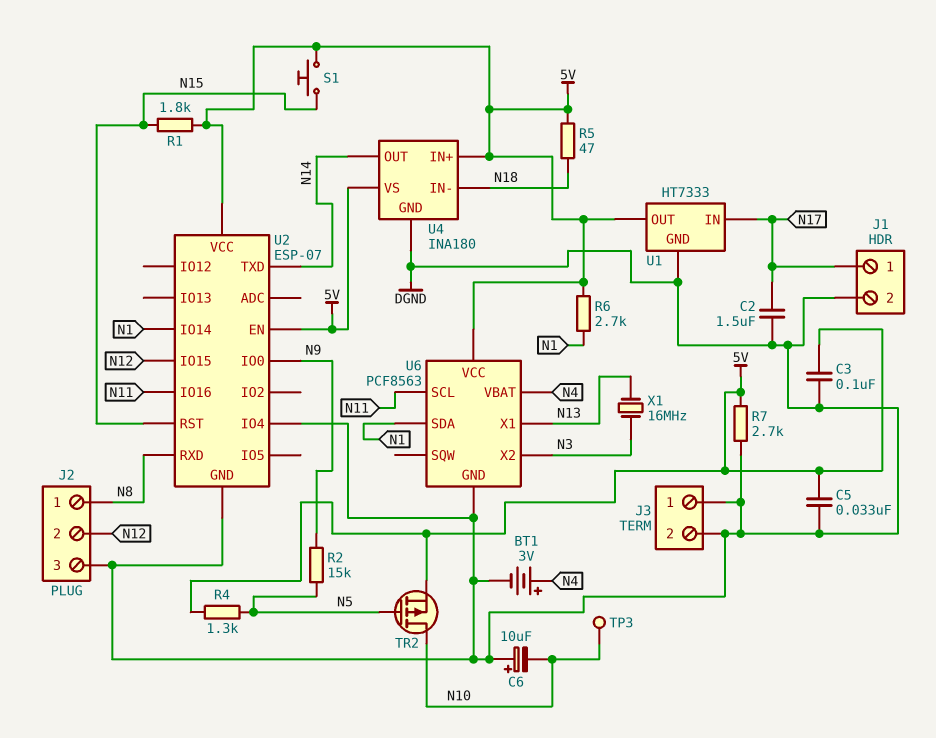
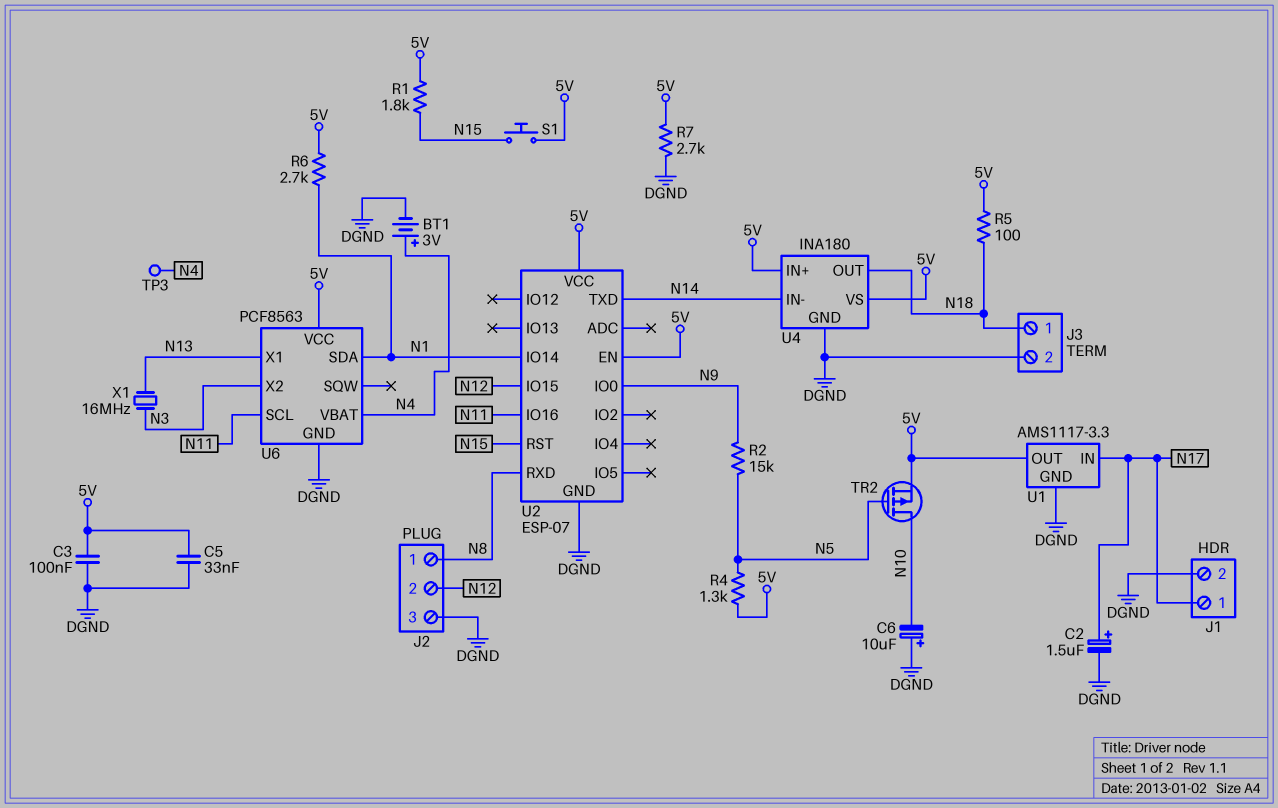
C2: 1.5uF (DGND, N17) -> 1.5uF (plus N17, minus DGND)
J3 pin 1: DGND -> N18
R5: 47 (5V, N18) -> 100 (5V, N18)
TP3: test point (N10) -> test point (N4)
U1: HT7333 -> AMS1117-3.3
U2 pin IO4: DGND -> none
U4 pin IN-: N18 -> N14
U4 pin OUT: N14 -> N18

